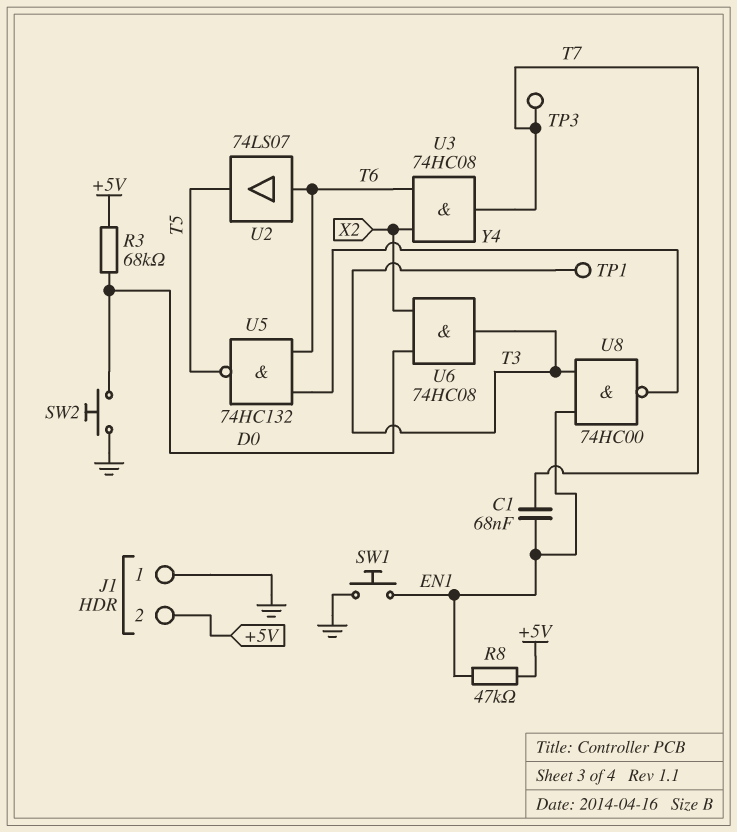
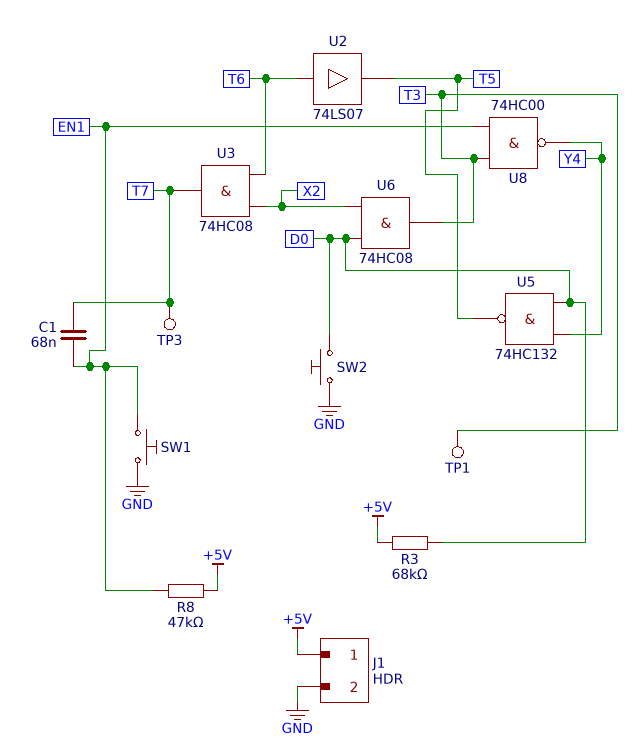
J1 pin 1: GND -> +5V
J1 pin 2: +5V -> GND
U5: NAND 74HC132 (in T6, in Y4, out T5) -> NAND 74HC132 (in D0, in Y4, out T5)

